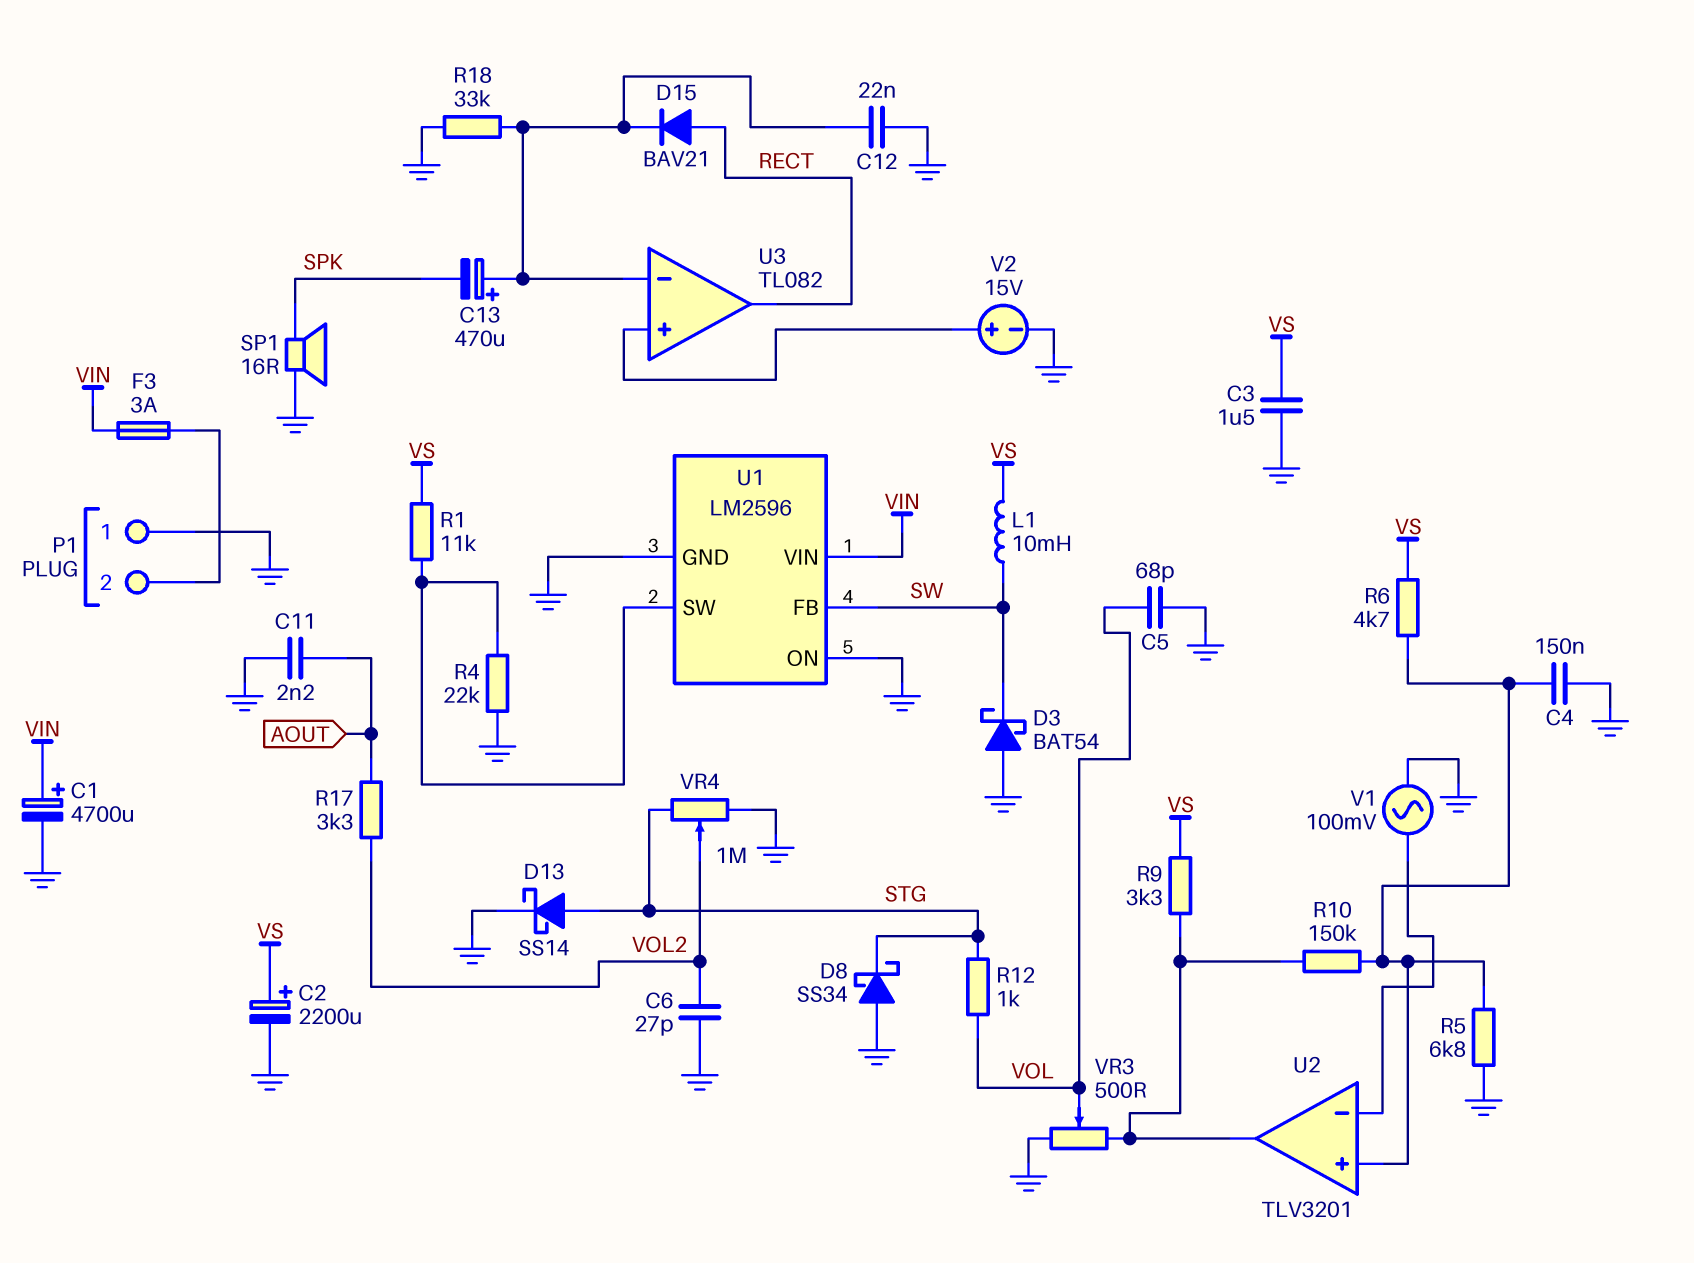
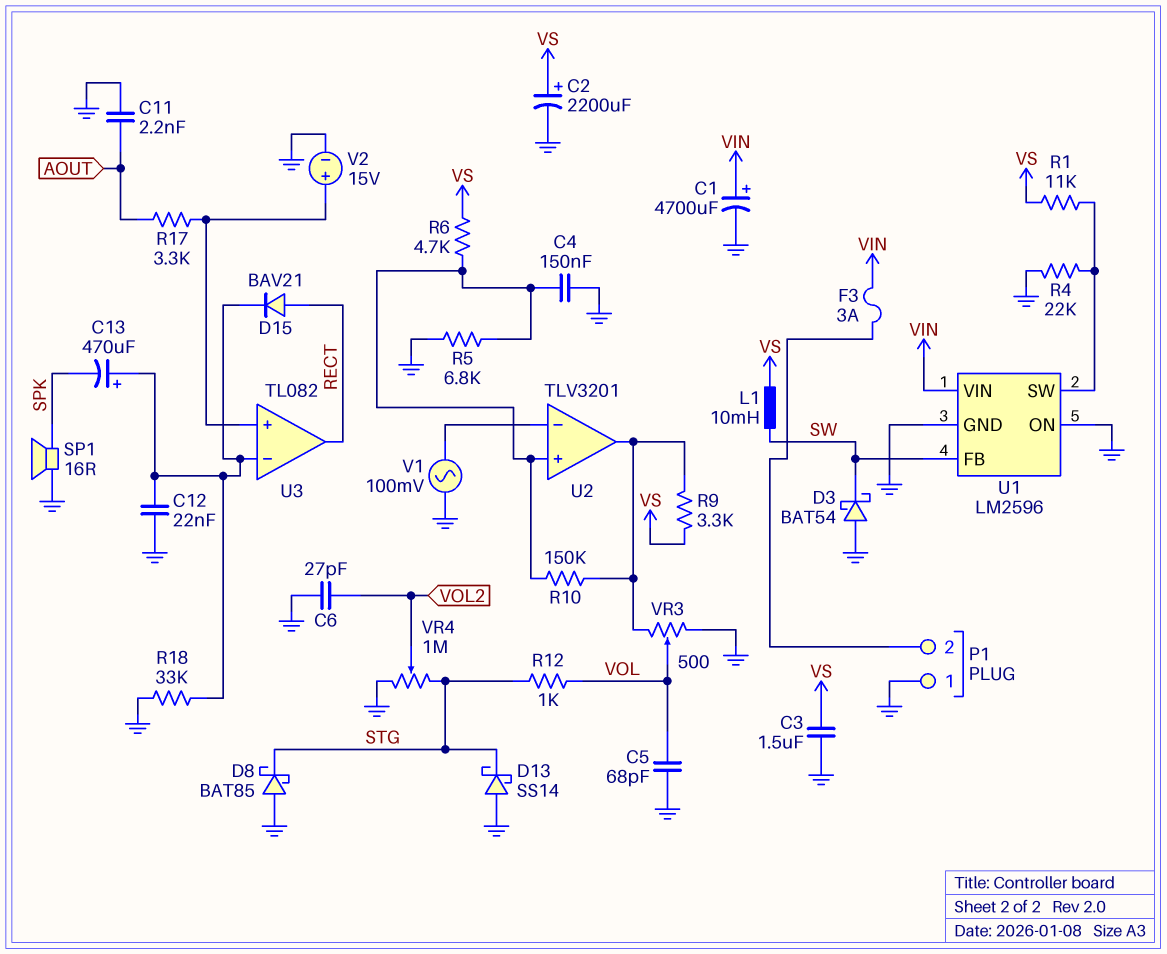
D8: schottky SS34 (A GND, K STG) -> schottky BAT85 (A GND, K STG)
D13: schottky SS14 (A STG, K GND) -> schottky SS14 (A GND, K STG)
R17: 3.3k (AOUT, VOL2) -> 3.3k (AOUT, U3/in+)

